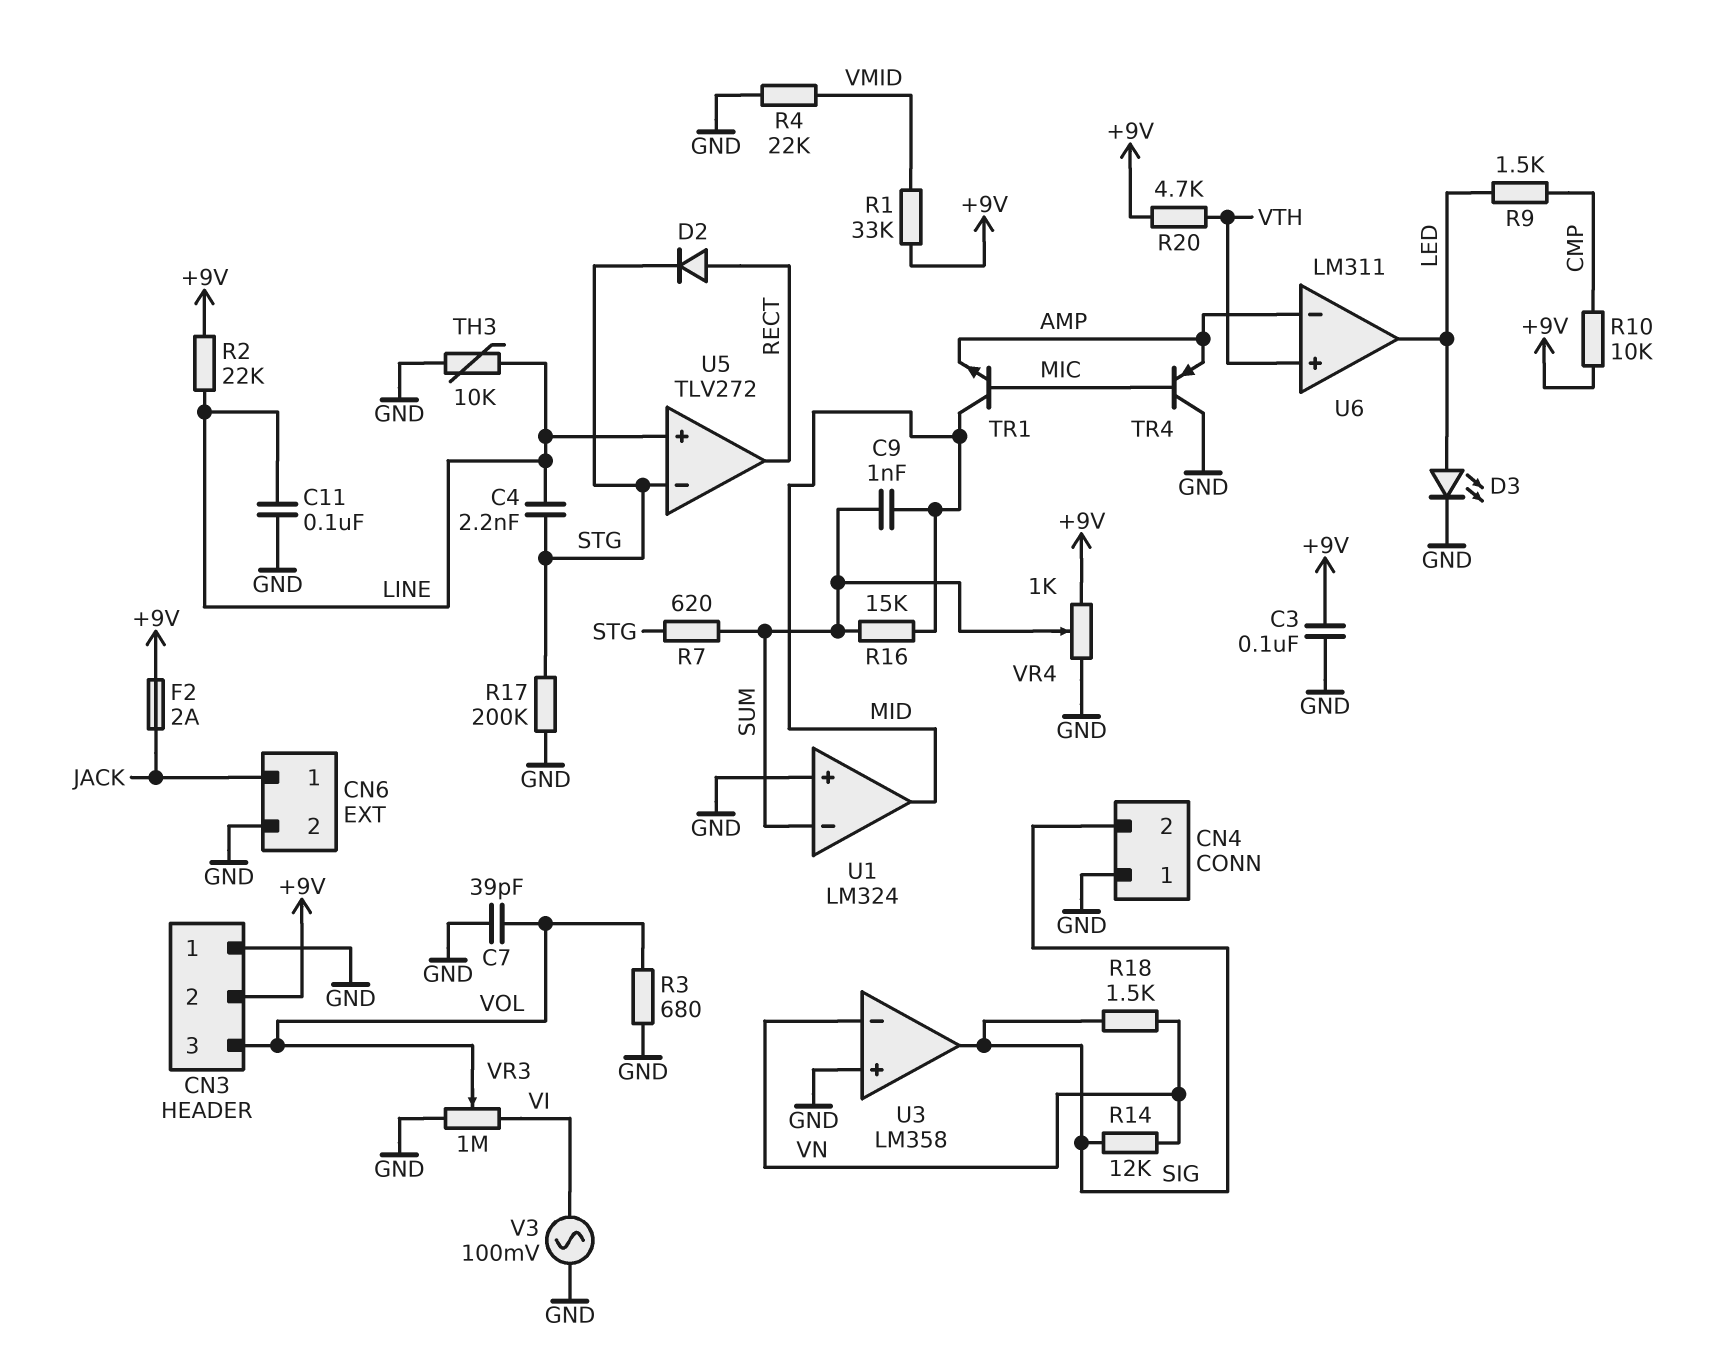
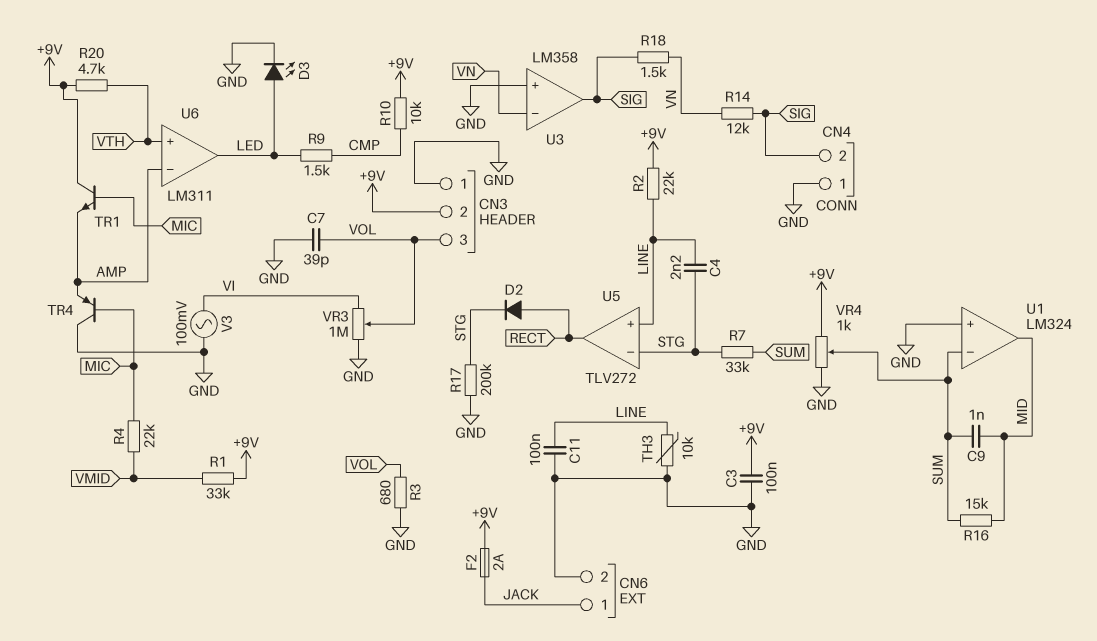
R4: 22k (GND, VMID) -> 22k (MIC, VMID)
R7: 620 (STG, SUM) -> 33k (STG, SUM)
TR1: NPN (B MIC, C MID, E AMP) -> NPN (B MIC, C +9V, E AMP)

